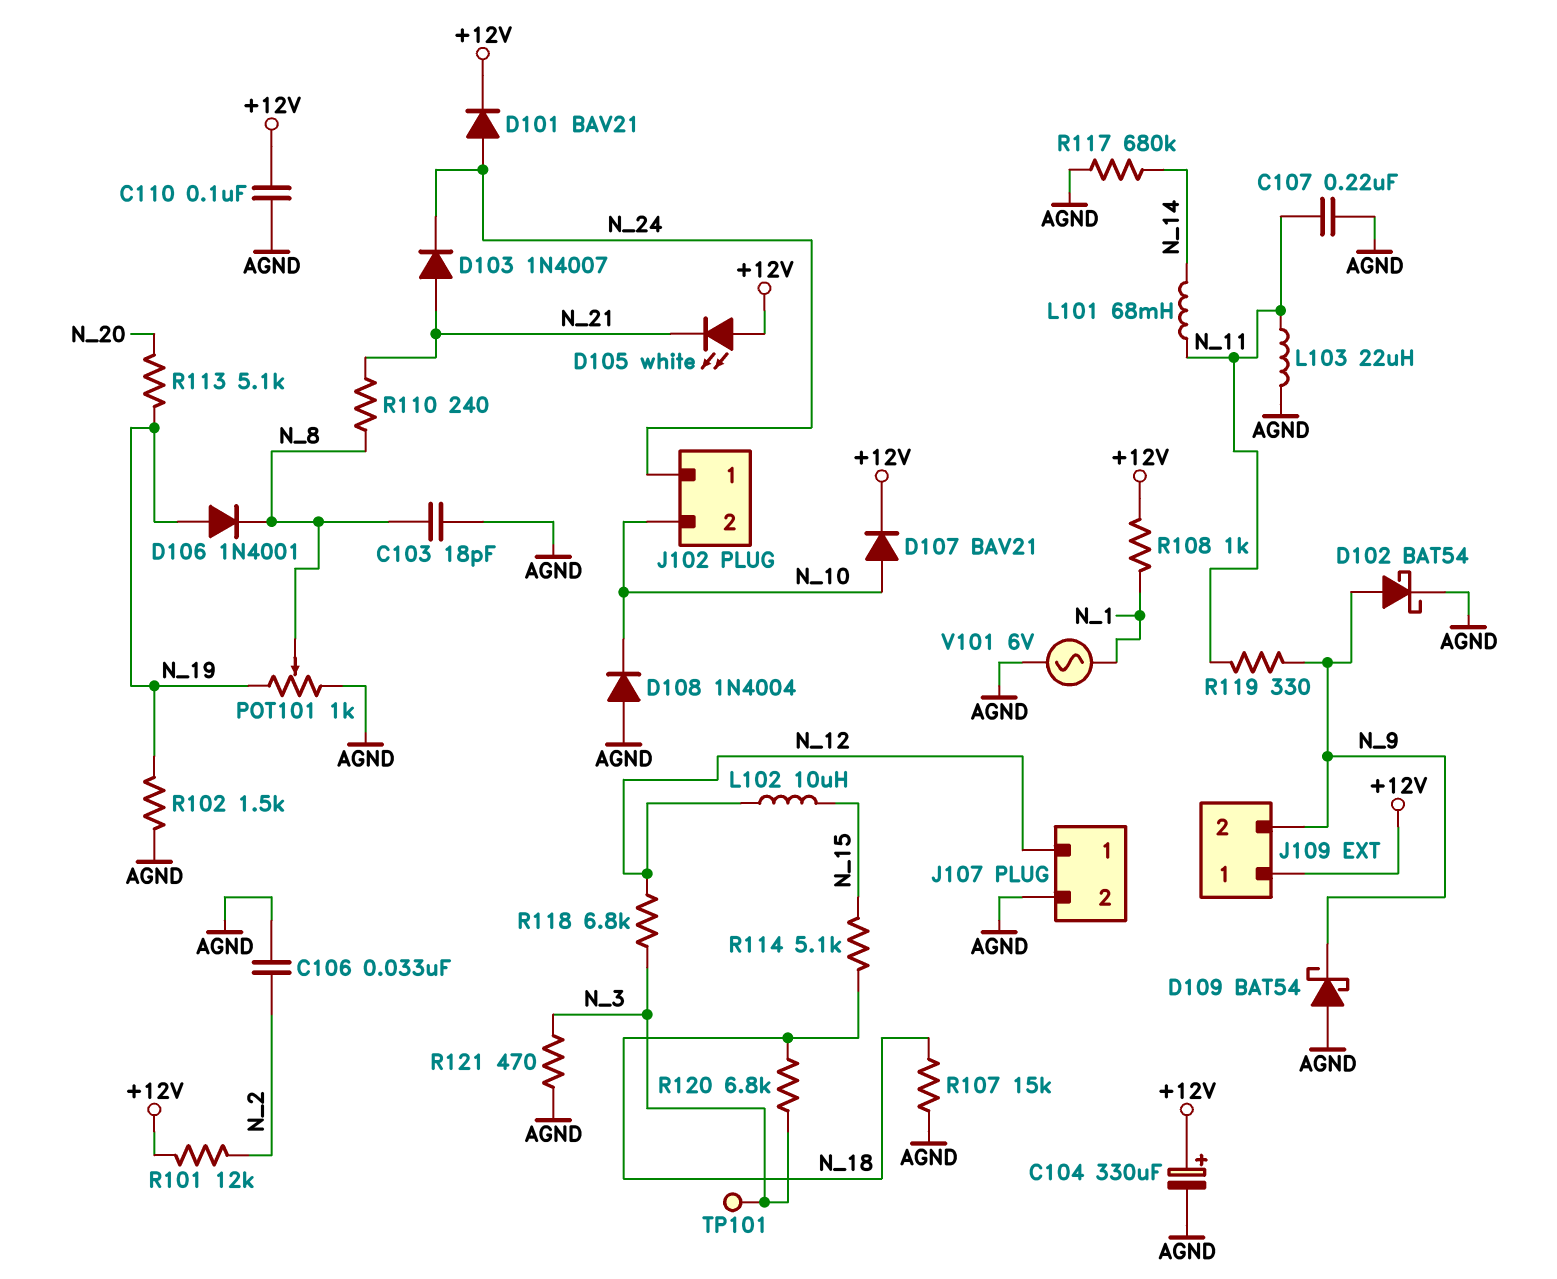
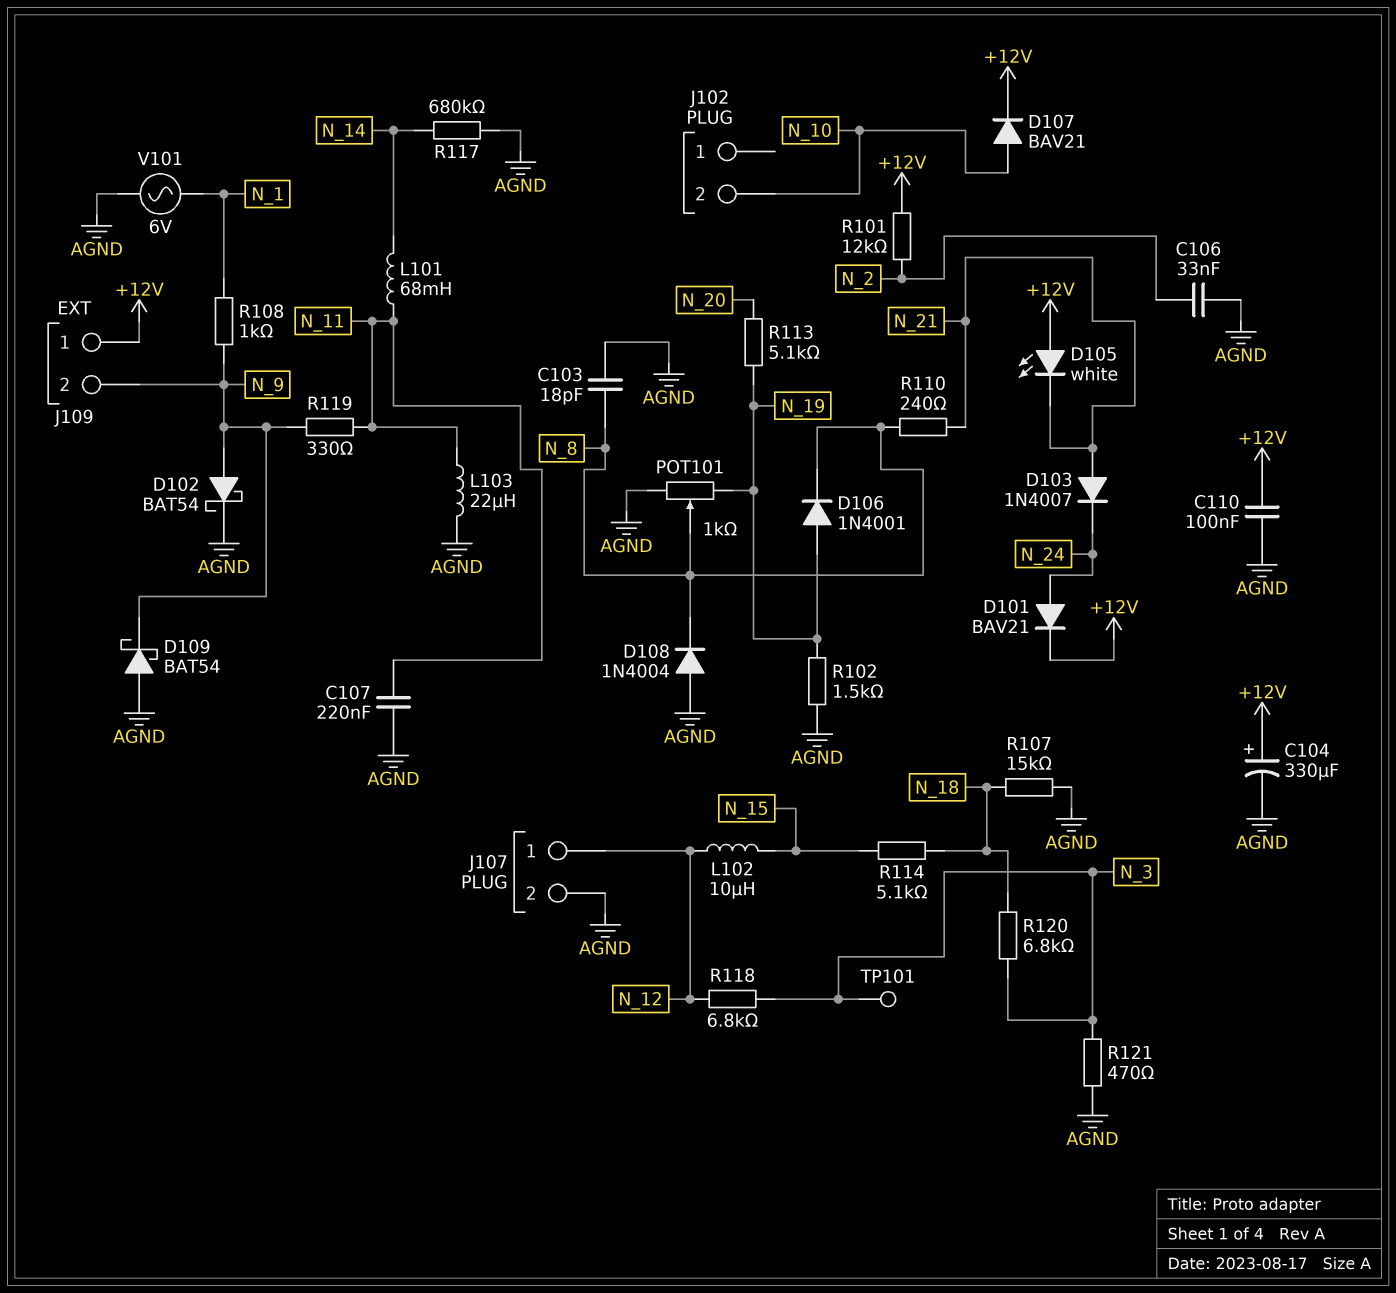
D108: diode 1N4004 (A AGND, K N_10) -> diode 1N4004 (A AGND, K N_8)
J102 pin 1: N_24 -> none
R108: 1k (+12V, N_1) -> 1k (N_1, N_9)

